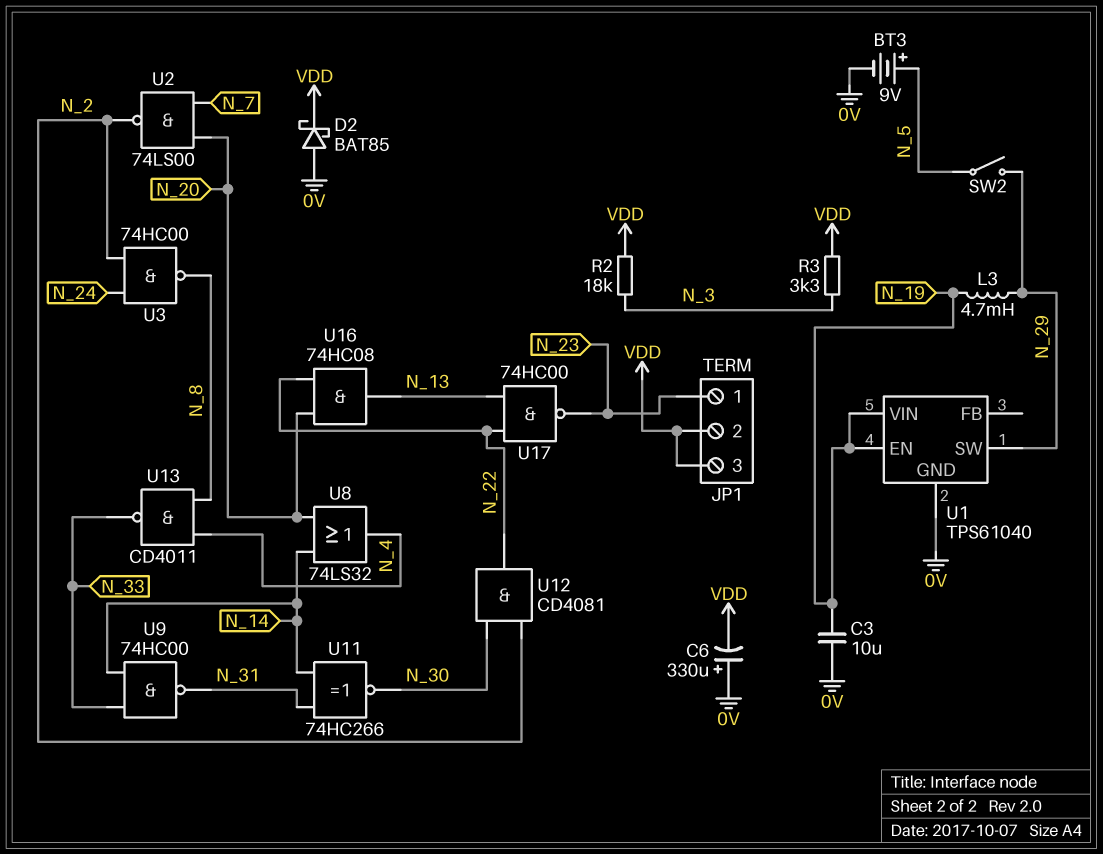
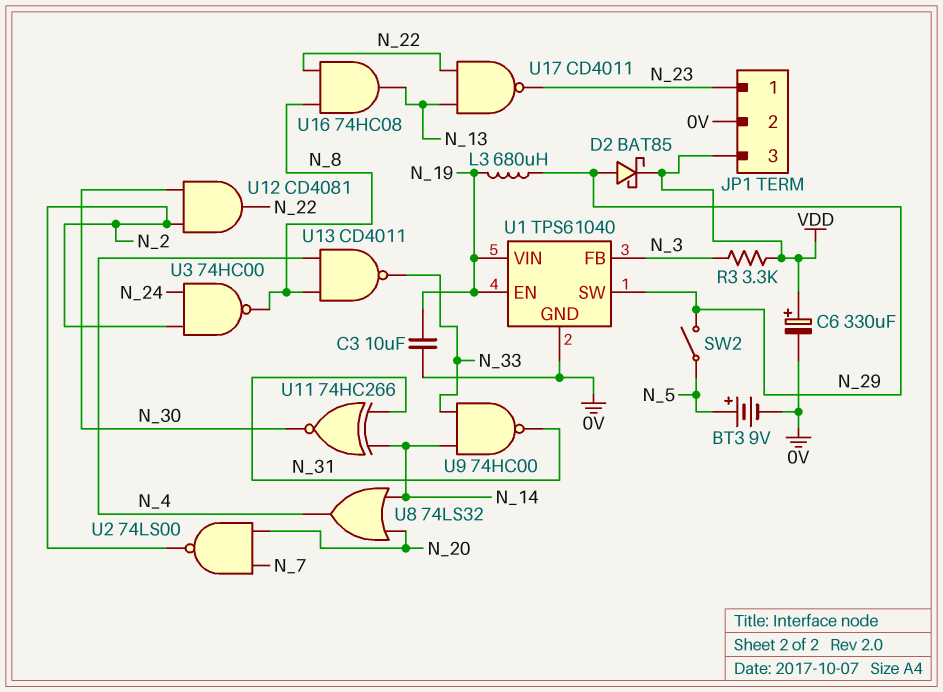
C6: 330uF (plus 0V, minus VDD) -> 330uF (plus VDD, minus 0V)
D2: schottky BAT85 (A 0V, K VDD) -> schottky BAT85 (A N_29, K VDD)
JP1 pin 2: VDD -> 0V
L3: 4.7mH (N_19, N_29) -> 680uH (N_19, N_29)
R2: 18k (N_3, VDD) -> none
U1 pin FB: none -> N_3
U16: AND 74HC08 (in N_20, in N_22, out N_13) -> AND 74HC08 (in N_8, in N_22, out N_13)
U17: NAND 74HC00 (in N_13, in N_22, out N_23) -> NAND CD4011 (in N_13, in N_22, out N_23)

